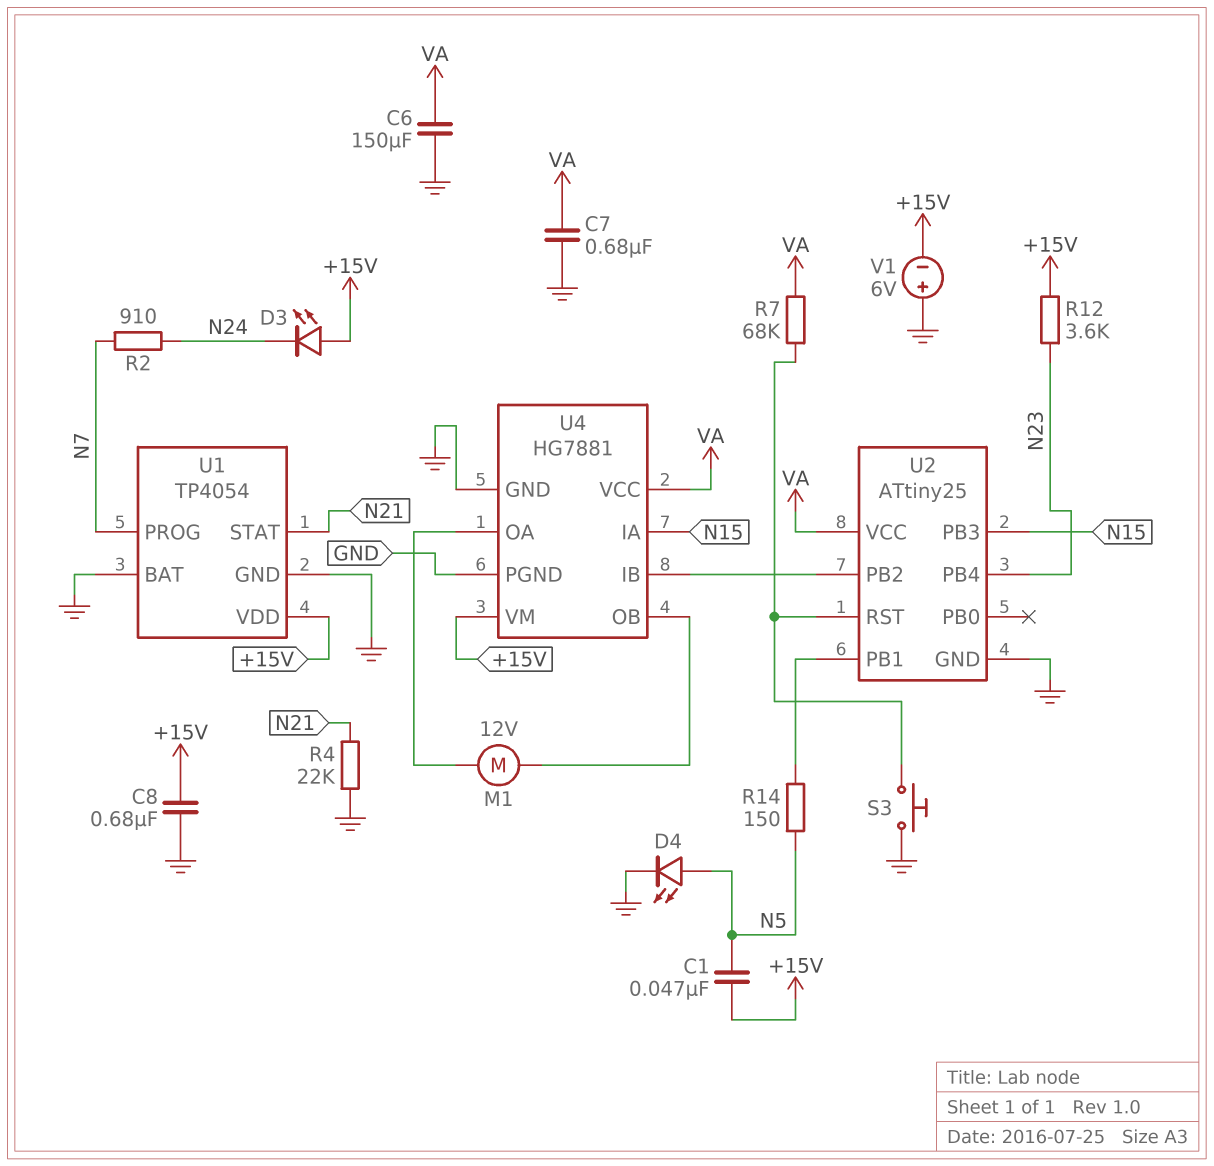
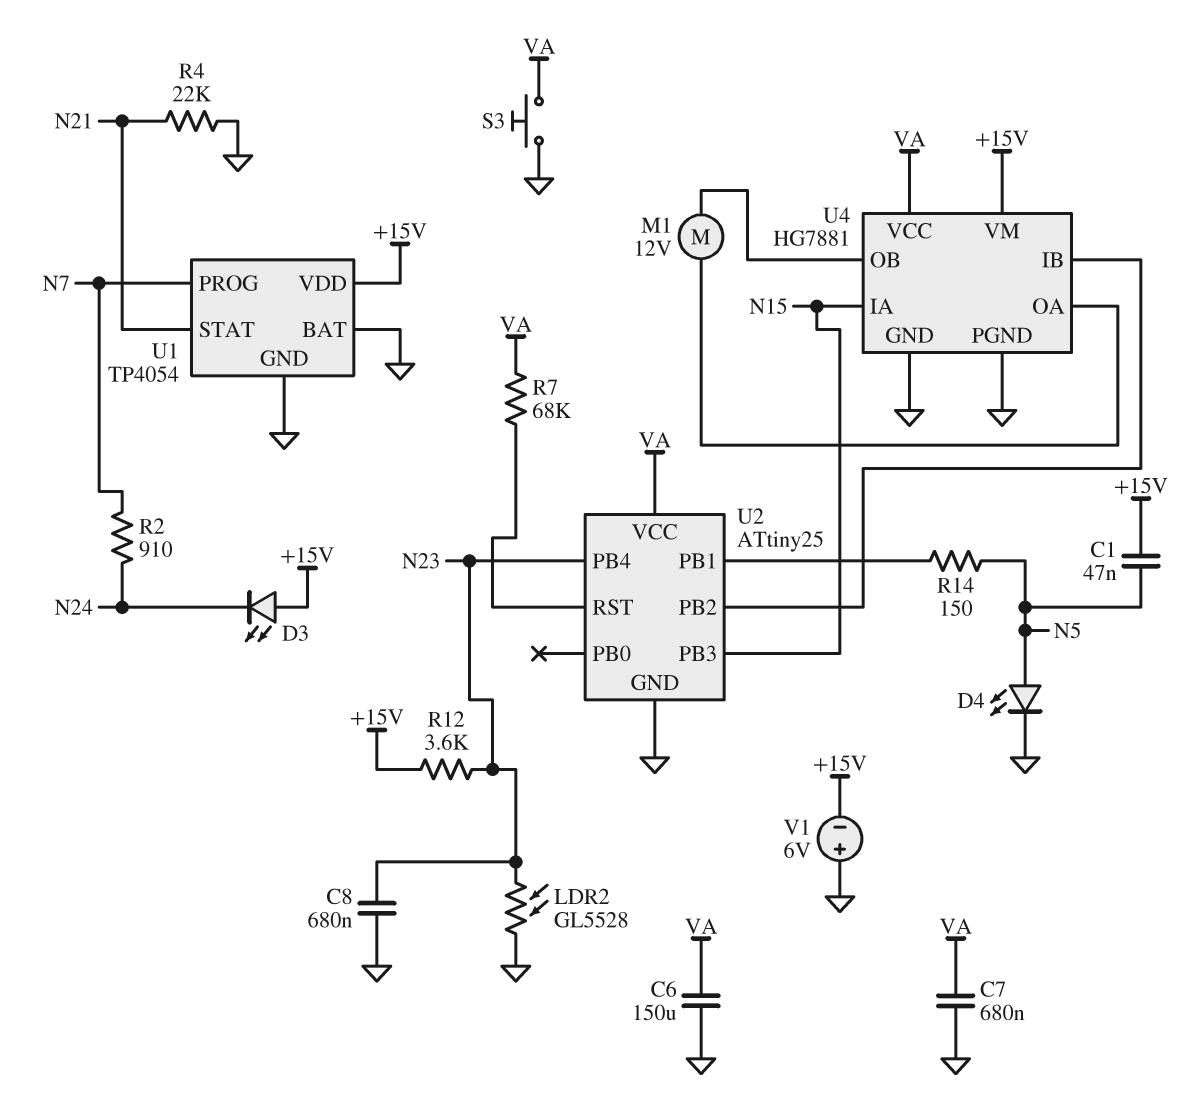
C8: 680nF (+15V, GND) -> 680nF (GND, N23)
LDR2: none -> GL5528 (GND, N23)
S3: button (GND, U2/RST) -> button (GND, VA)

